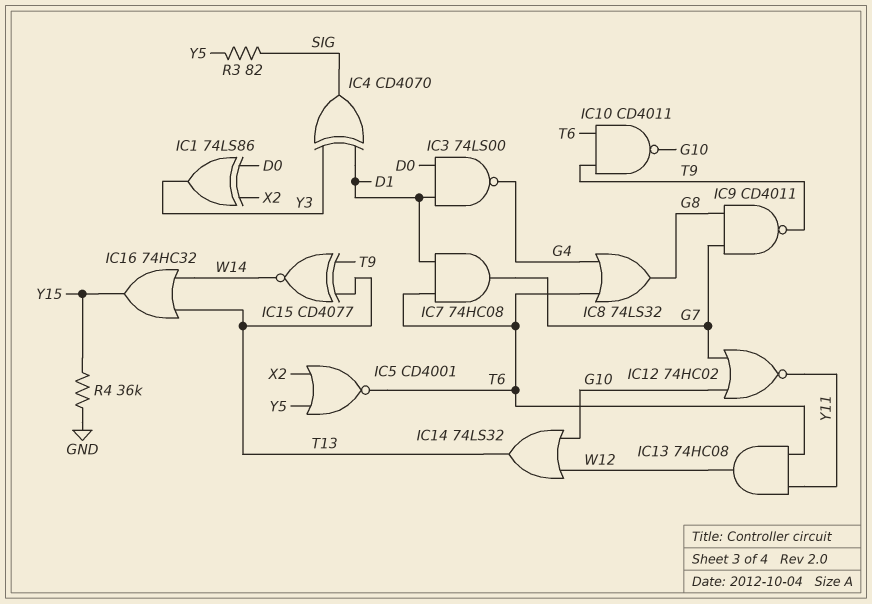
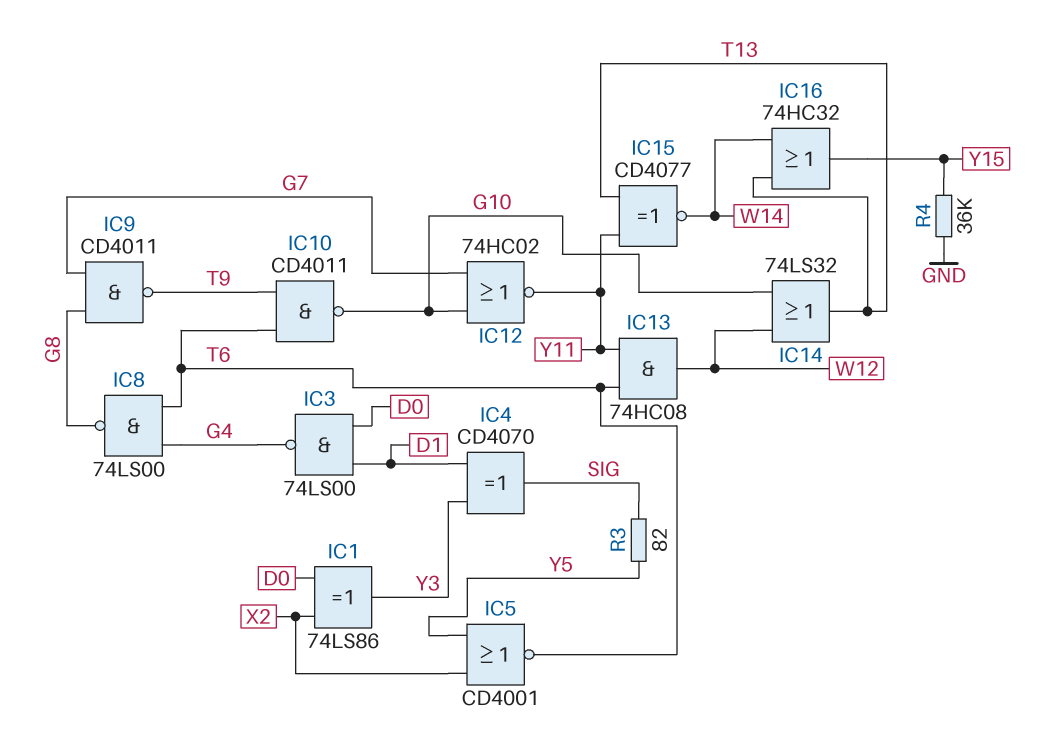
IC7: AND 74HC08 (in D1, in T6, out G7) -> none
IC8: OR 74LS32 (in G4, in T6, out G8) -> NAND 74LS00 (in G4, in T6, out G8)
IC15: XNOR CD4077 (in T9, in T13, out W14) -> XNOR CD4077 (in T13, in Y11, out W14)

